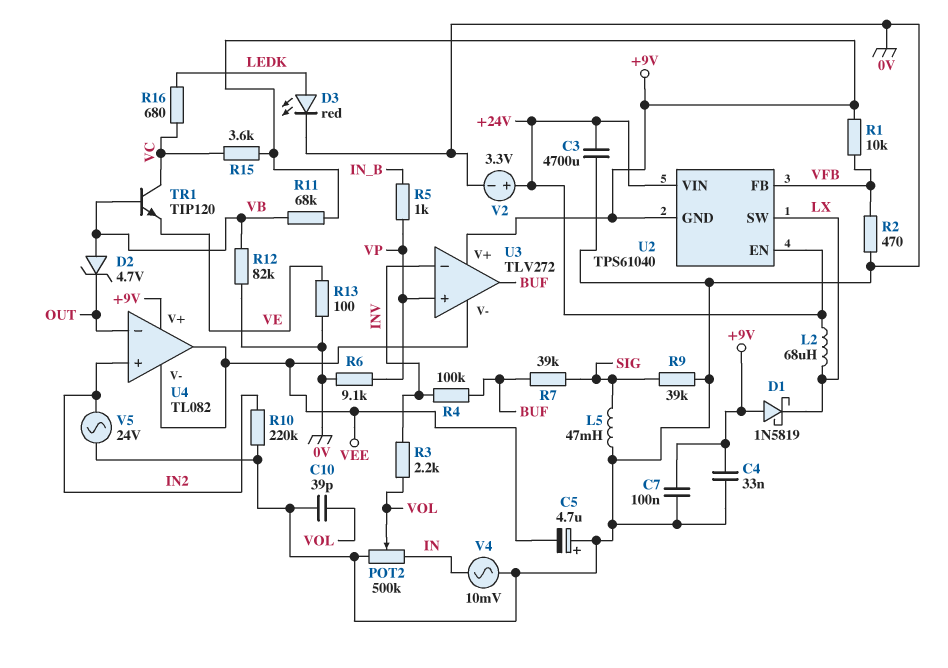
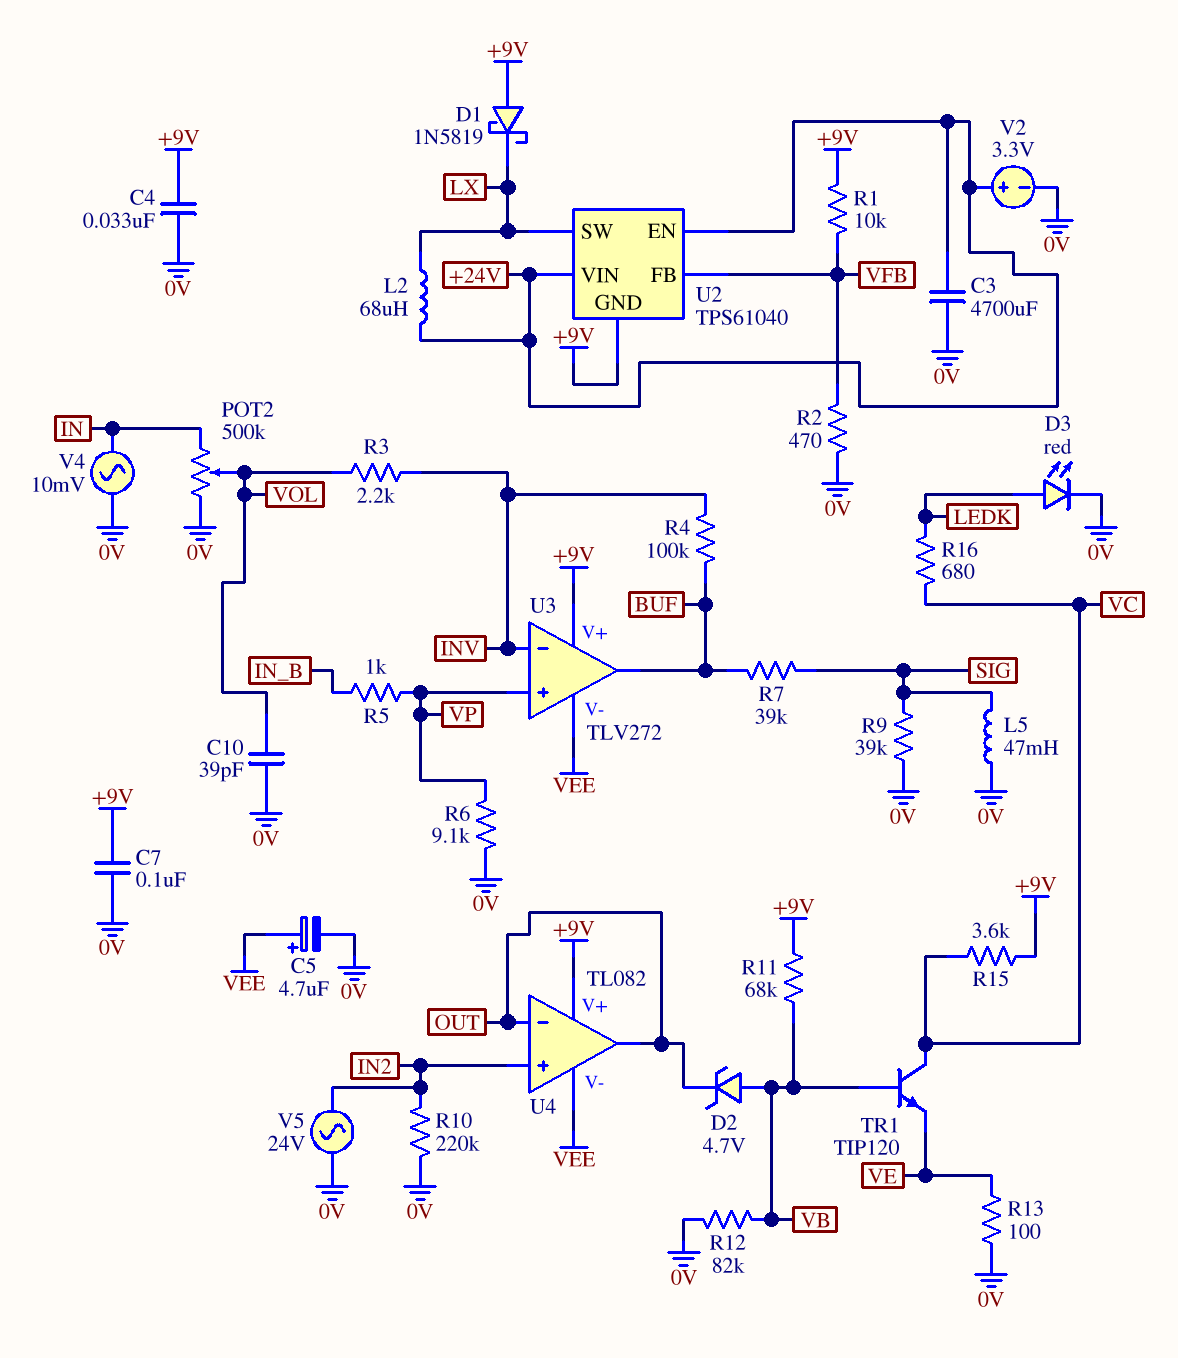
C5: 4.7uF (plus 0V, minus VEE) -> 4.7uF (plus VEE, minus 0V)
U4 pin out: VEE -> OUT

